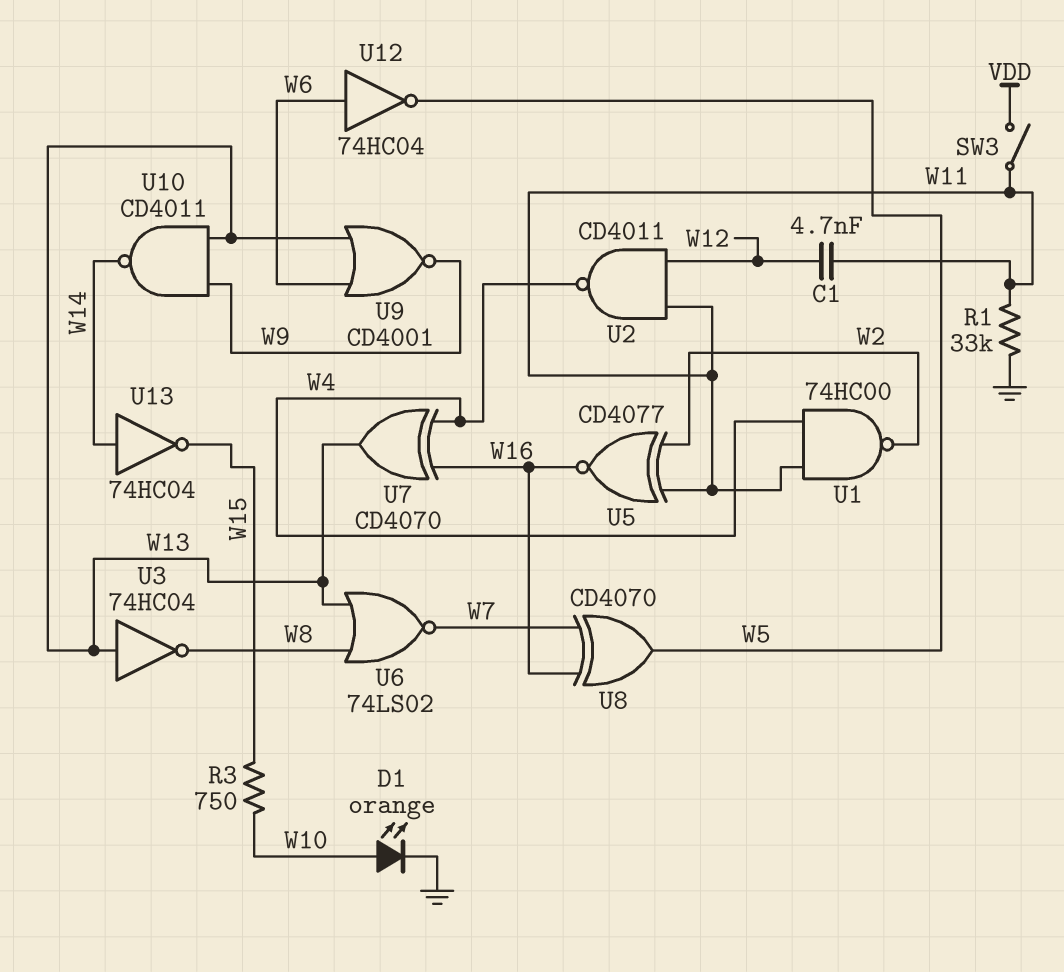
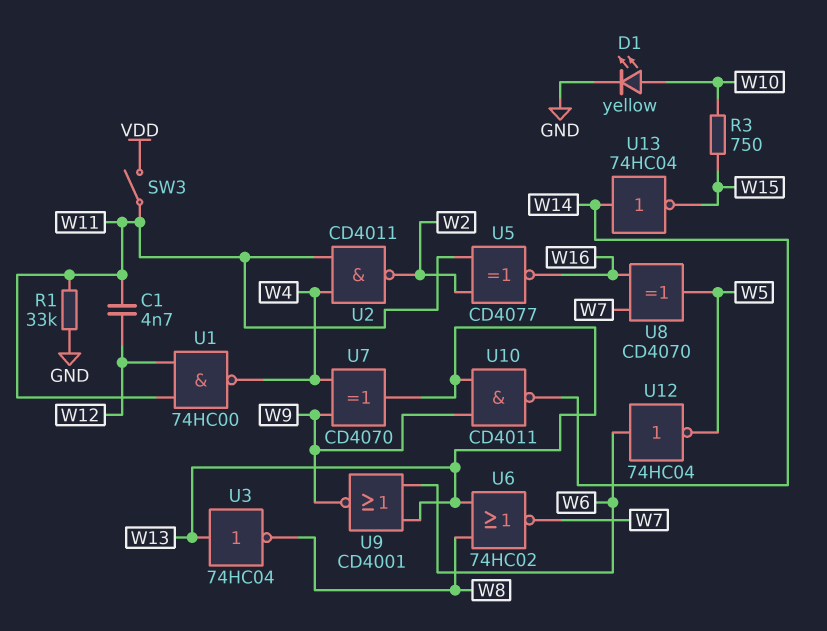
D1: LED orange (A W10, K GND) -> LED yellow (A W10, K GND)
U1: NAND 74HC00 (in W4, in W11, out W2) -> NAND 74HC00 (in W11, in W12, out W4)
U2: NAND CD4011 (in W11, in W12, out W4) -> NAND CD4011 (in W4, in W11, out W2)
U6: NOR 74LS02 (in W8, in W13, out W7) -> NOR 74HC02 (in W8, in W13, out W7)
U7: XOR CD4070 (in W4, in W16, out W13) -> XOR CD4070 (in W4, in W9, out W13)

